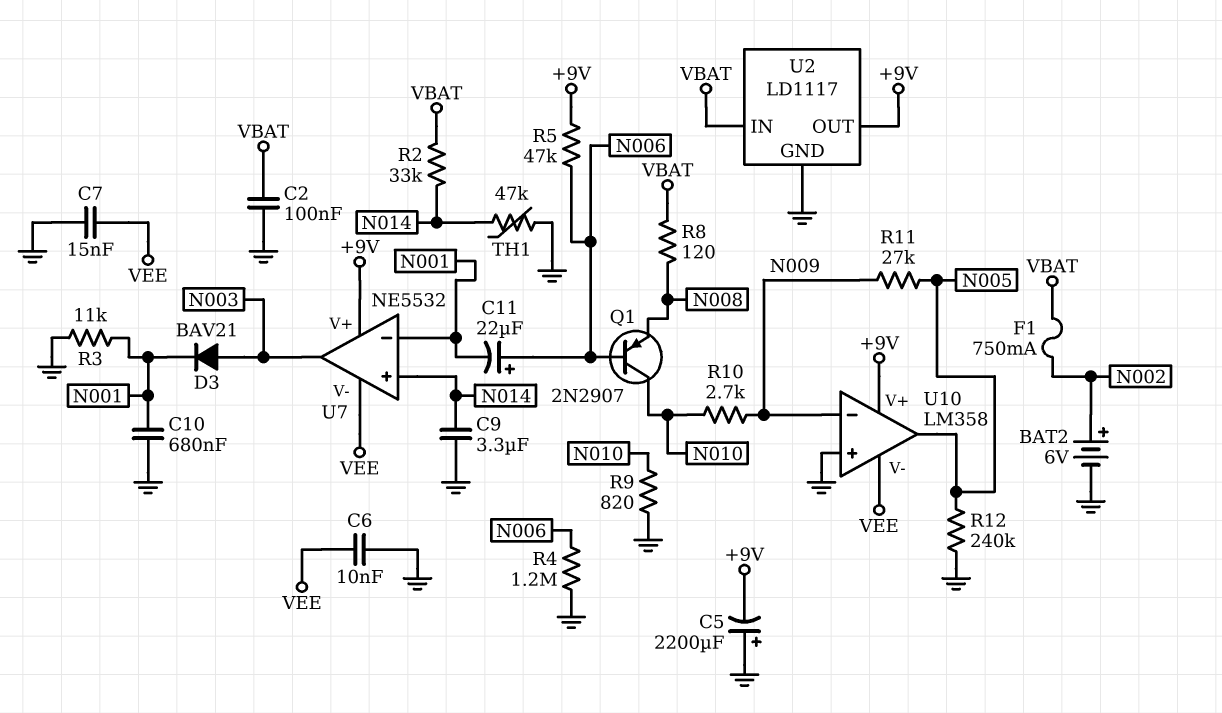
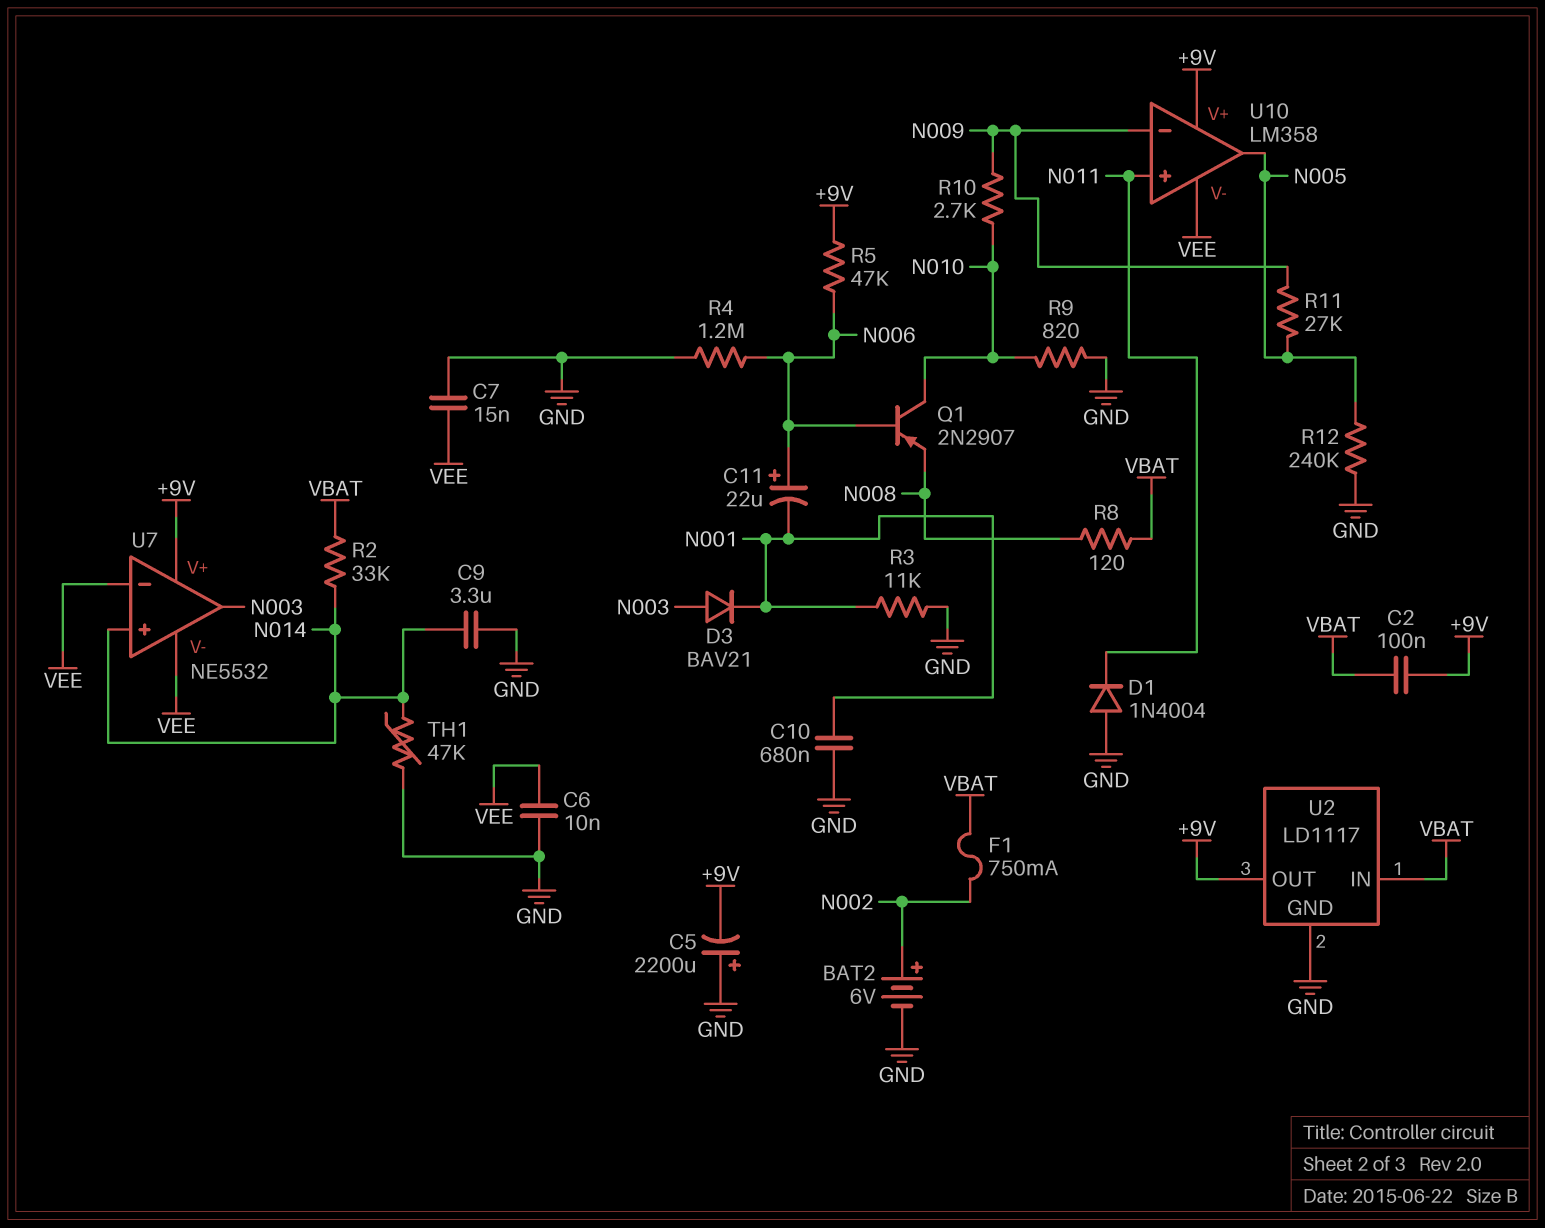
C2: 100nF (GND, VBAT) -> 100nF (+9V, VBAT)
D1: none -> diode 1N4004 (A GND, K N011)
U7 pin in-: N001 -> VEE
U10 pin in+: GND -> N011

